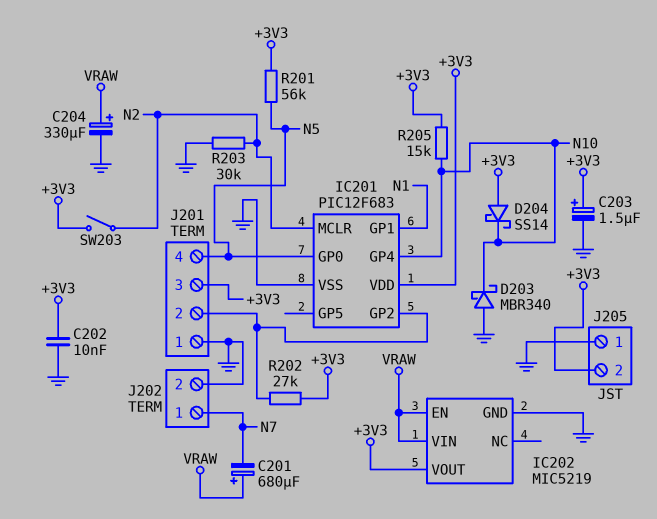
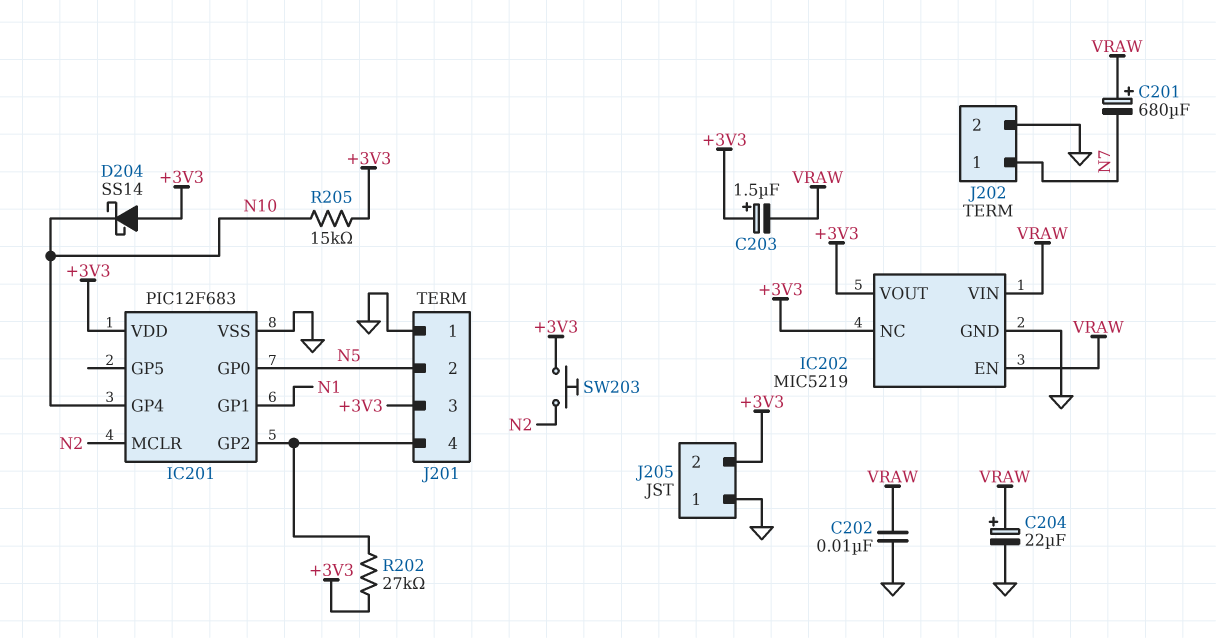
C202: 10nF (+3V3, GND) -> 10nF (GND, VRAW)
C203: 1.5uF (plus +3V3, minus GND) -> 1.5uF (plus +3V3, minus VRAW)
C204: 330uF (plus VRAW, minus GND) -> 22uF (plus VRAW, minus GND)
D203: schottky MBR340 (A GND, K N10) -> none
IC202 pin NC: none -> +3V3
J201 pin 2: IC201/GP2 -> N5
J201 pin 4: N5 -> IC201/GP2
R201: 56k (+3V3, N5) -> none
R203: 30k (GND, N2) -> none
SW203: switch (+3V3, N2) -> button (+3V3, N2)

